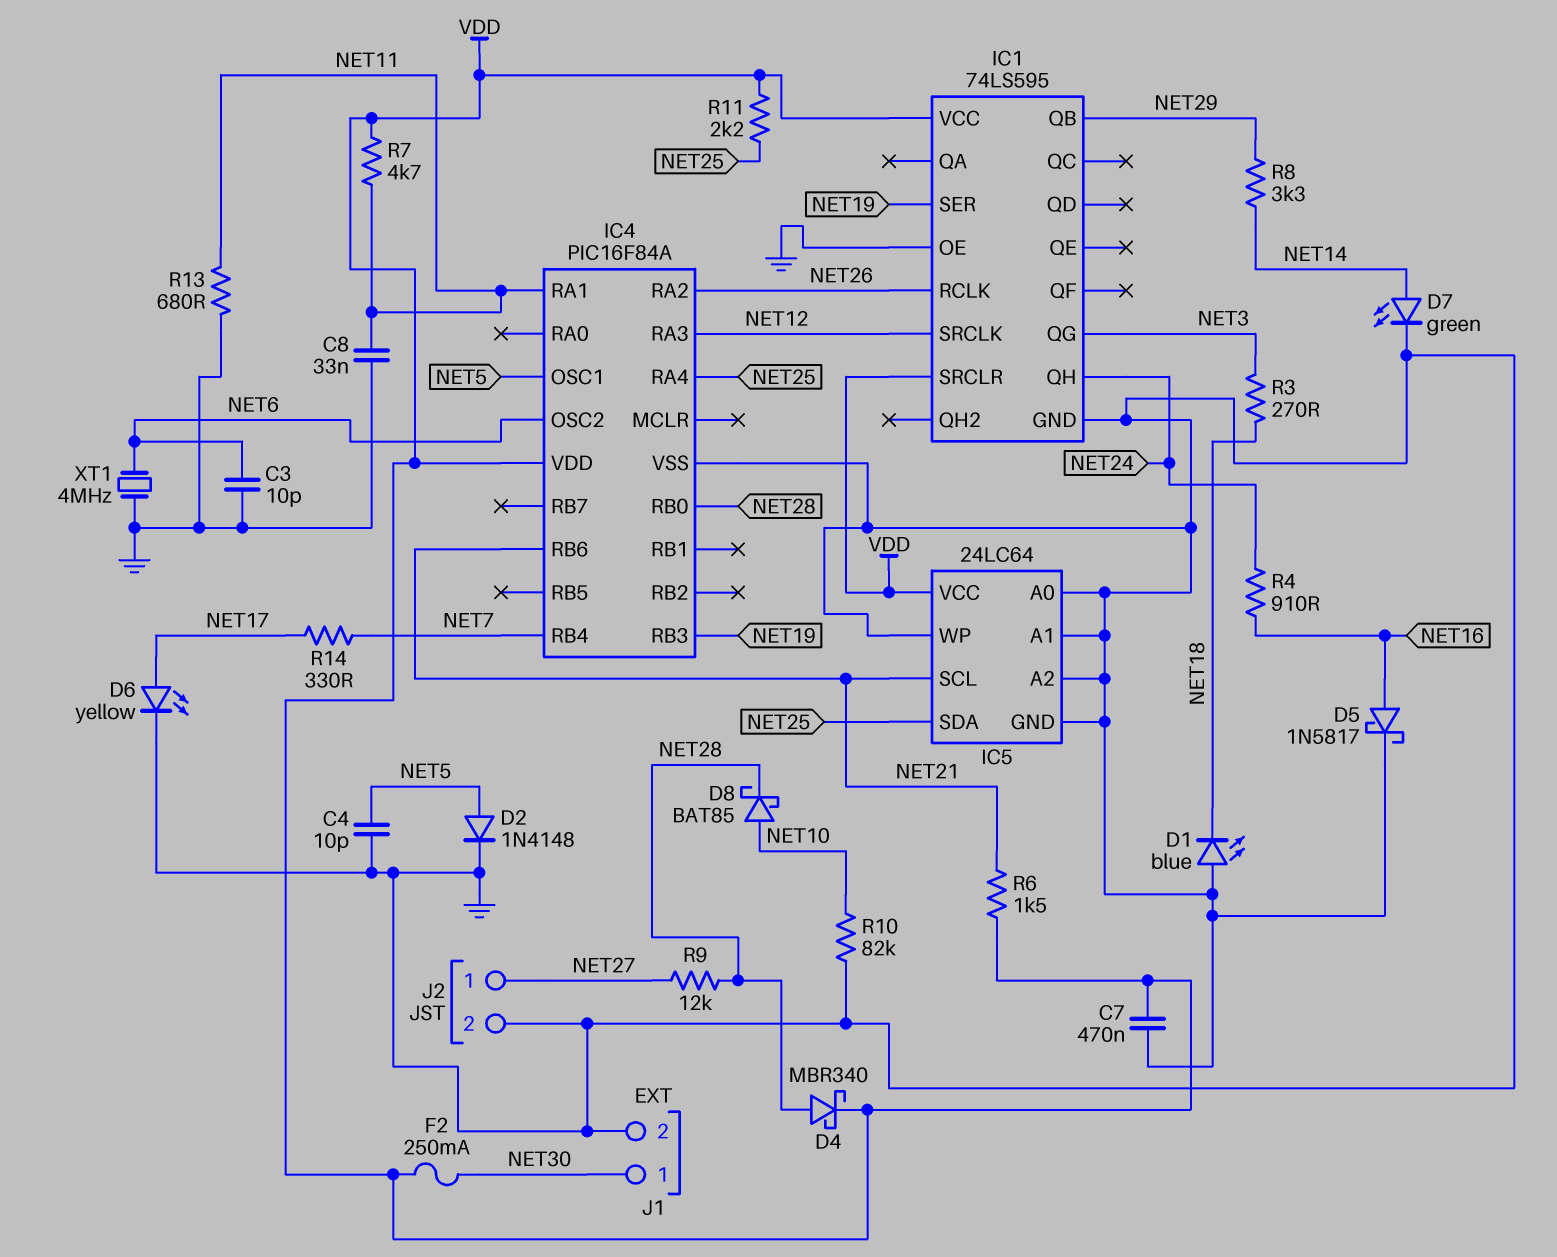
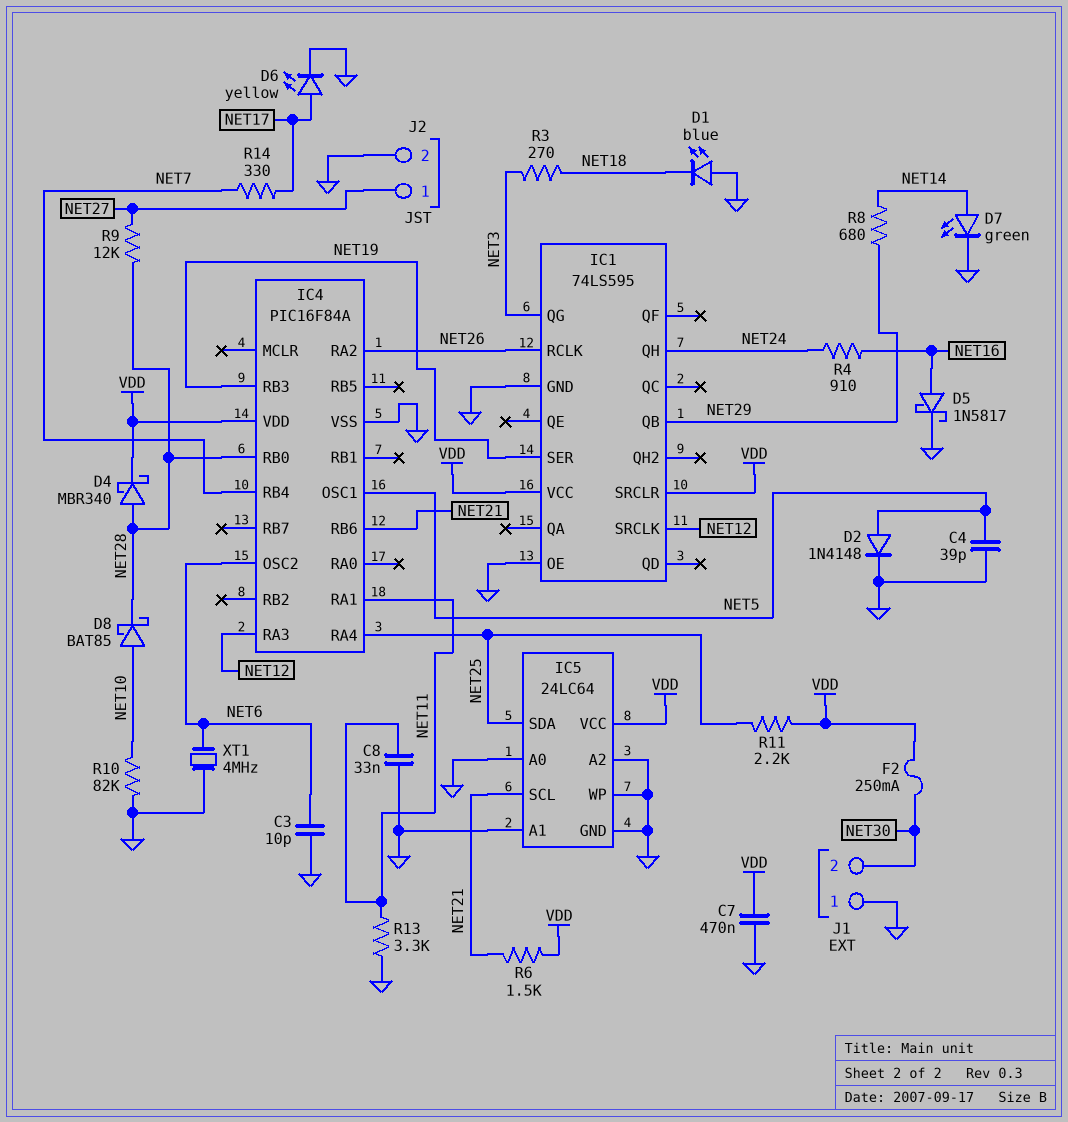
C4: 10pF (GND, NET5) -> 39pF (GND, NET5)
J1 pin 1: NET30 -> GND
J1 pin 2: GND -> NET30
R7: 4.7k (NET11, VDD) -> none
R8: 3.3k (NET14, NET29) -> 680 (NET14, NET29)
R13: 680 (GND, NET11) -> 3.3k (GND, NET11)

